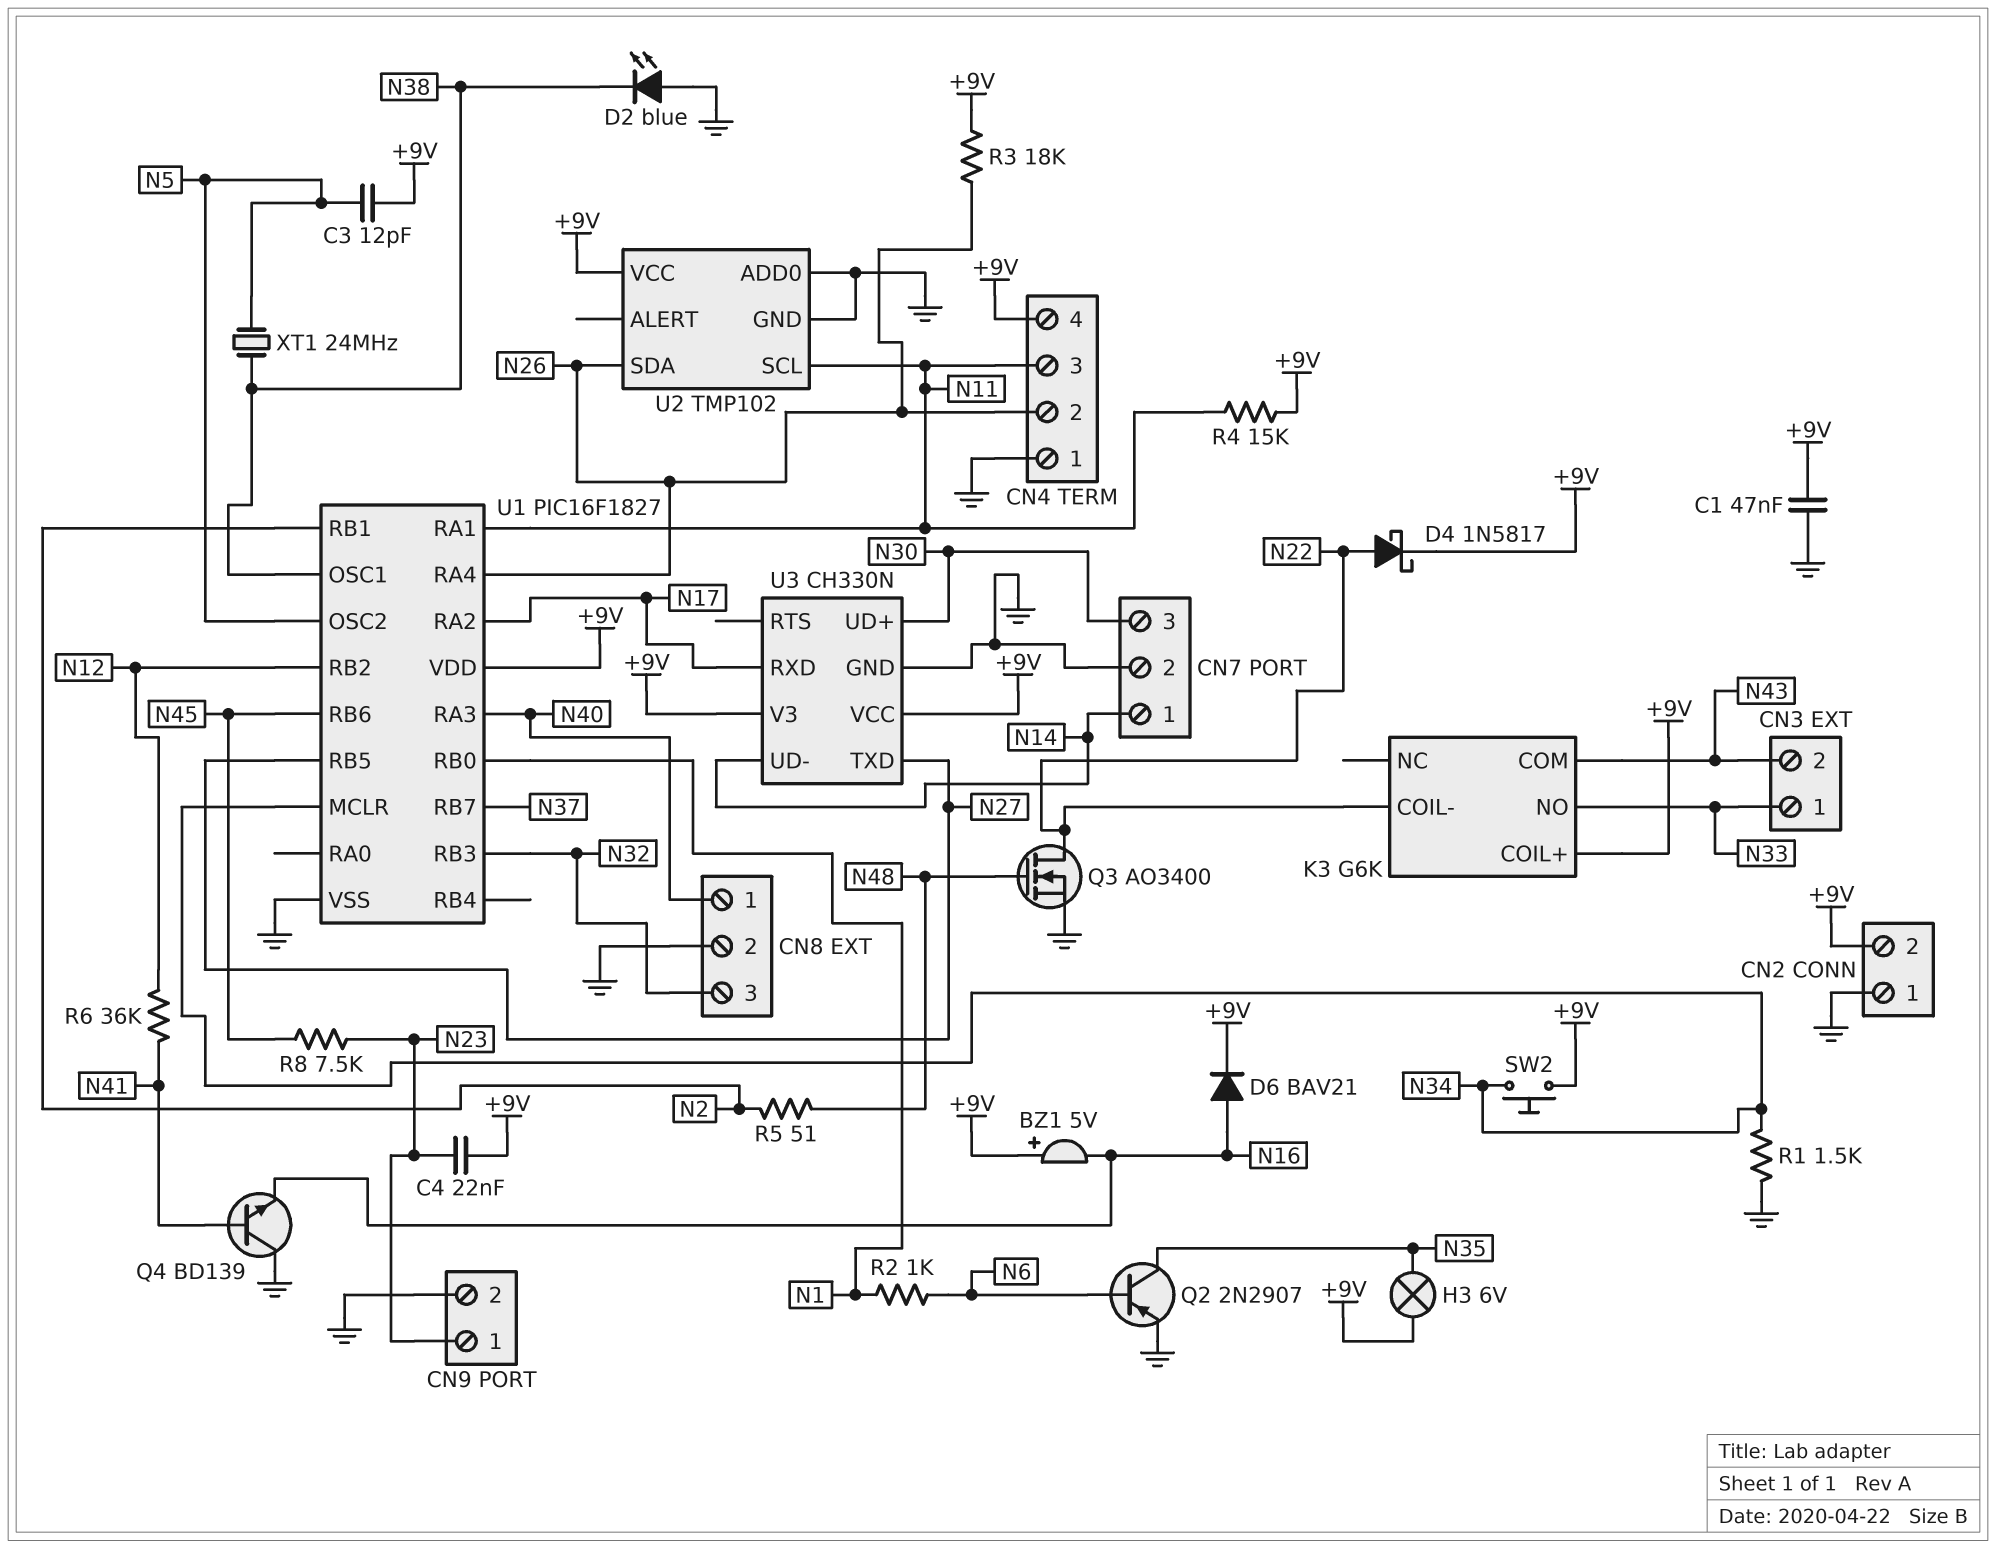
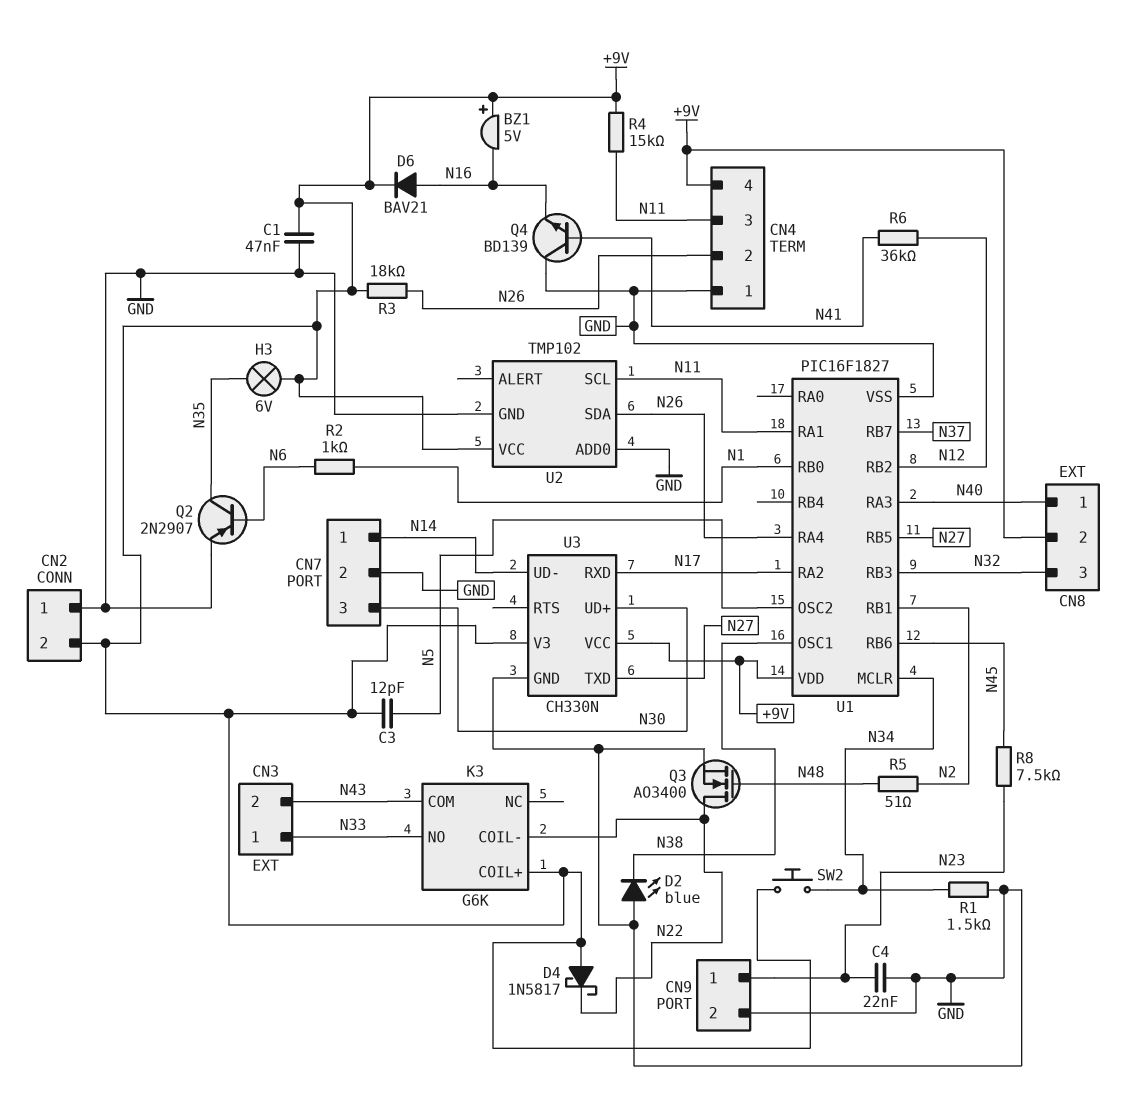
C4: 22nF (+9V, N23) -> 22nF (GND, N23)
CN8 pin 2: GND -> +9V
D4: schottky 1N5817 (A N22, K +9V) -> schottky 1N5817 (A +9V, K N22)
XT1: 24MHz (N5, N38) -> none

